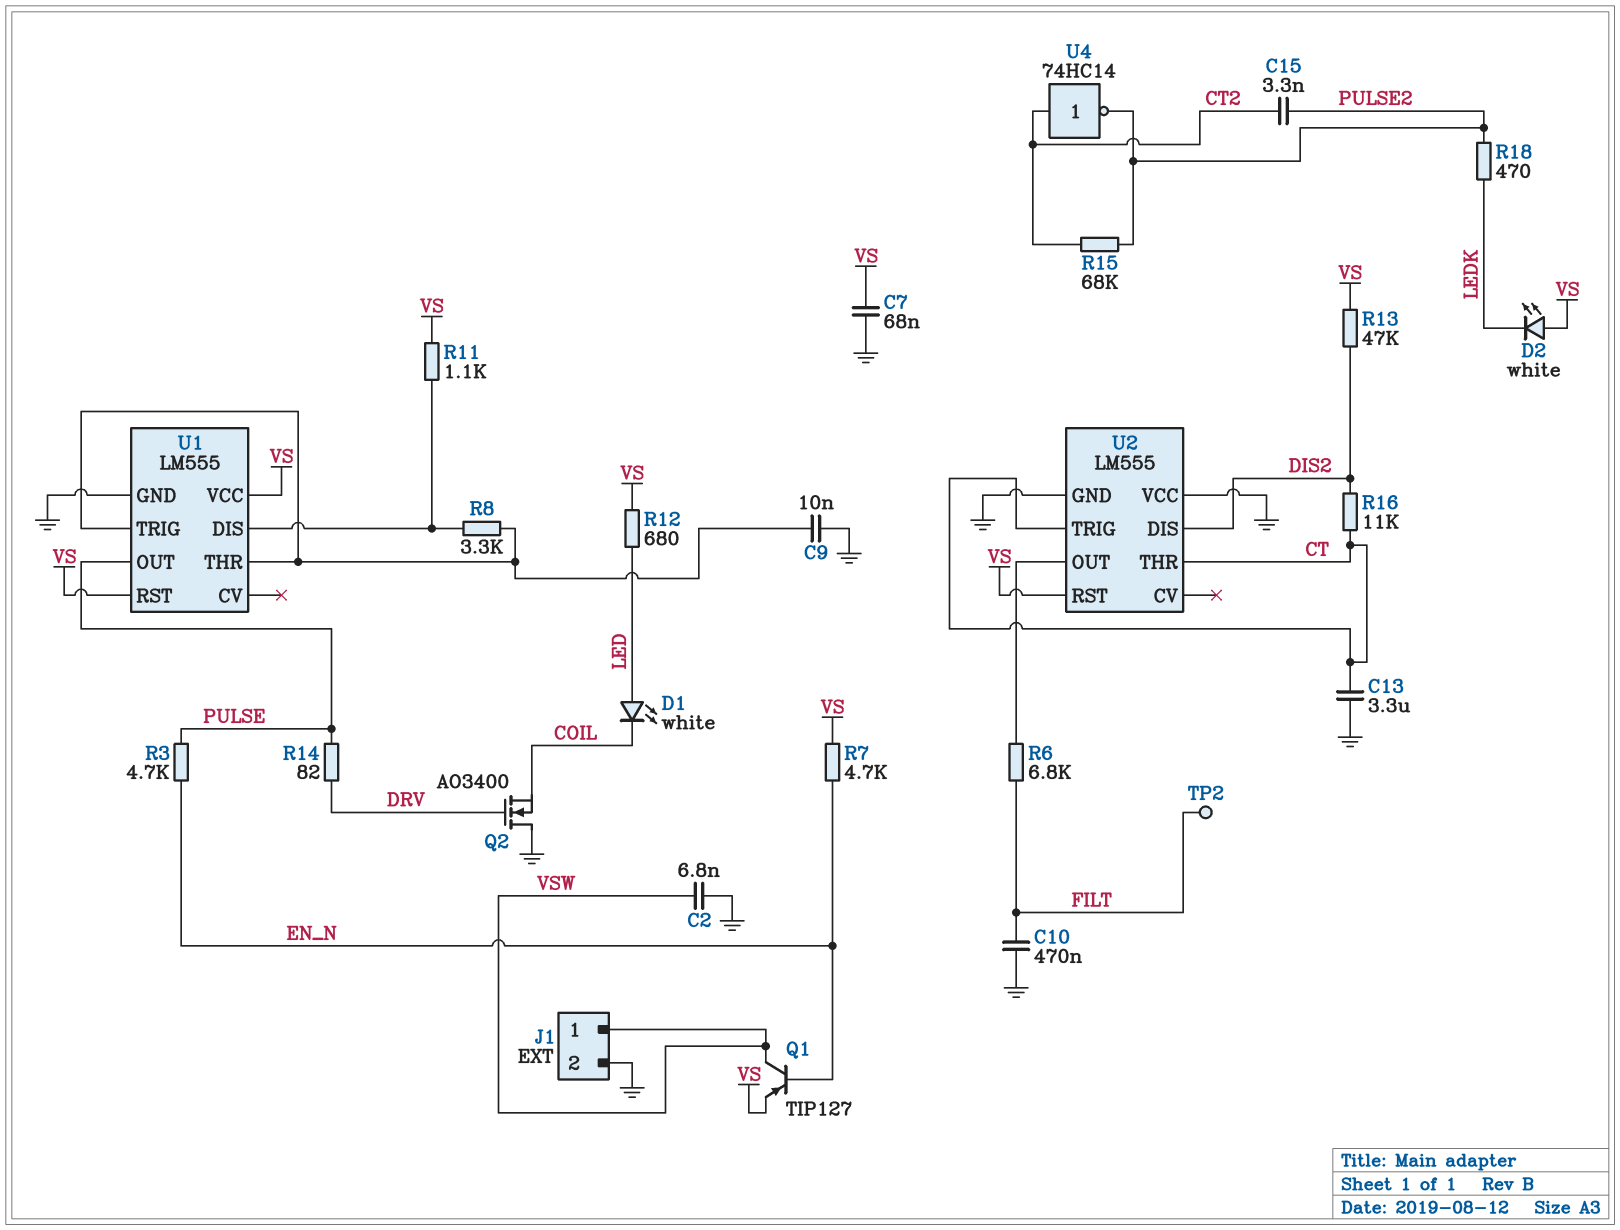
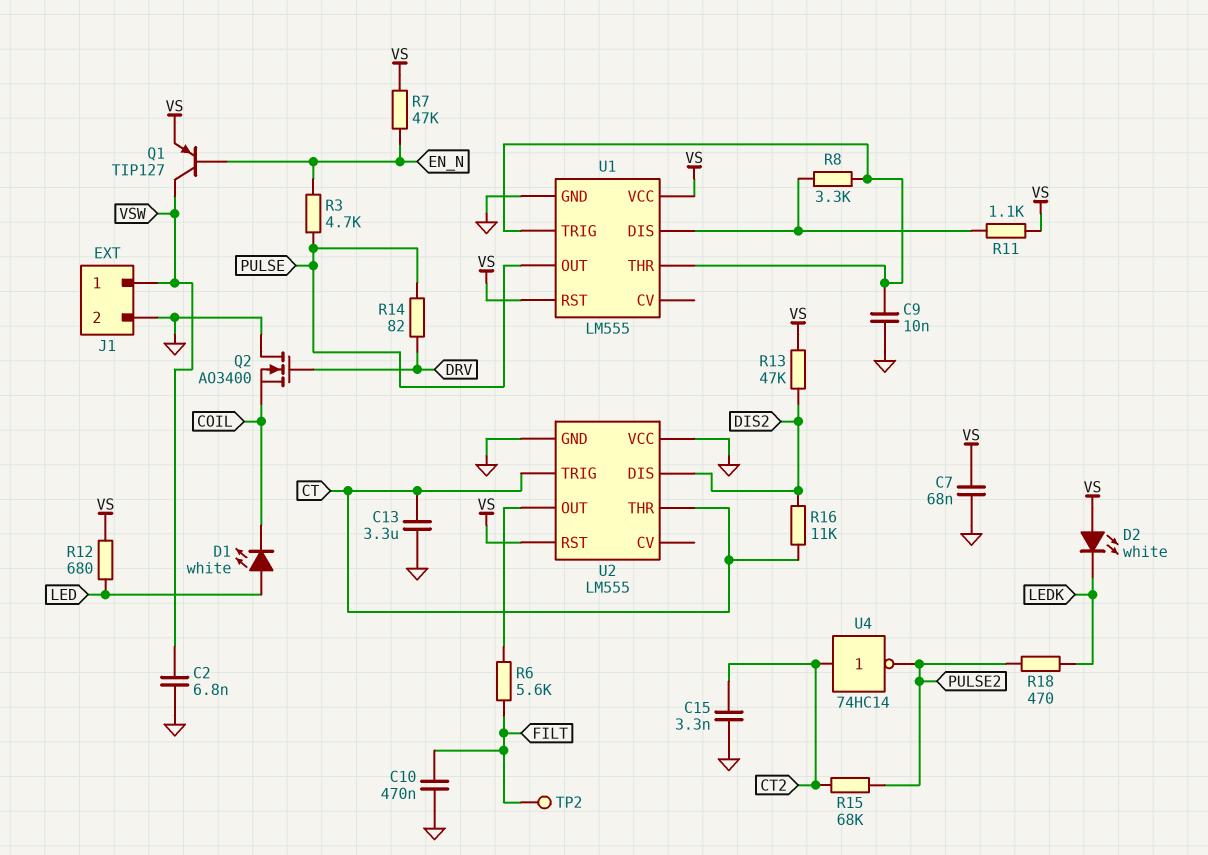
C15: 3.3nF (CT2, PULSE2) -> 3.3nF (CT2, GND)
R6: 6.8k (FILT, U2/OUT) -> 5.6k (FILT, U2/OUT)
R7: 4.7k (EN_N, VS) -> 47k (EN_N, VS)

